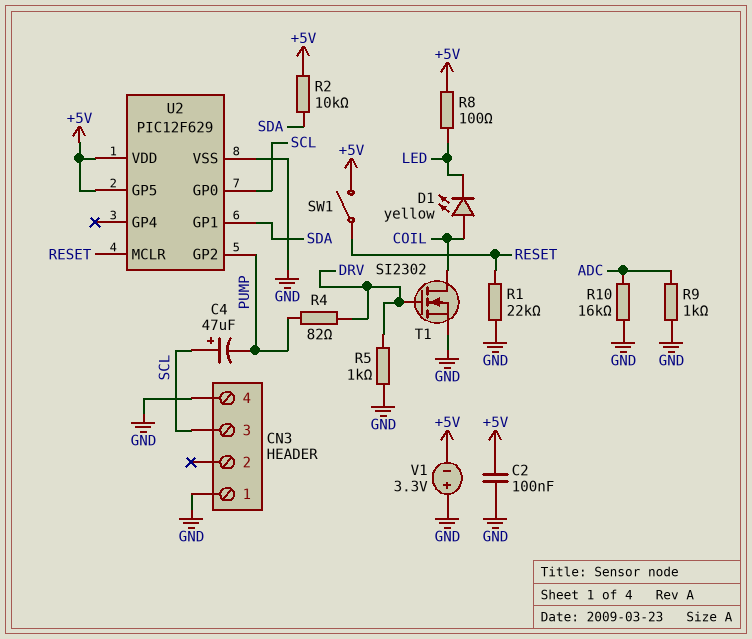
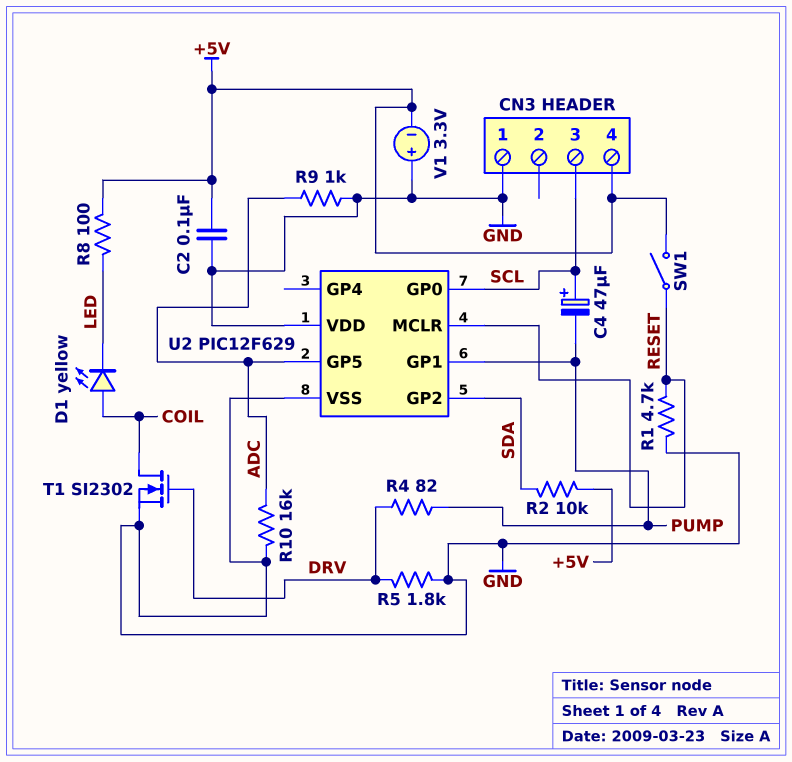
CN3 pin 4: GND -> +5V
R1: 22k (GND, RESET) -> 4.7k (GND, RESET)
R5: 1k (DRV, GND) -> 1.8k (DRV, GND)
U2 pin GP1: SDA -> PUMP
U2 pin GP2: PUMP -> SDA
U2 pin GP5: +5V -> ADC
U2 pin VDD: +5V -> GND

